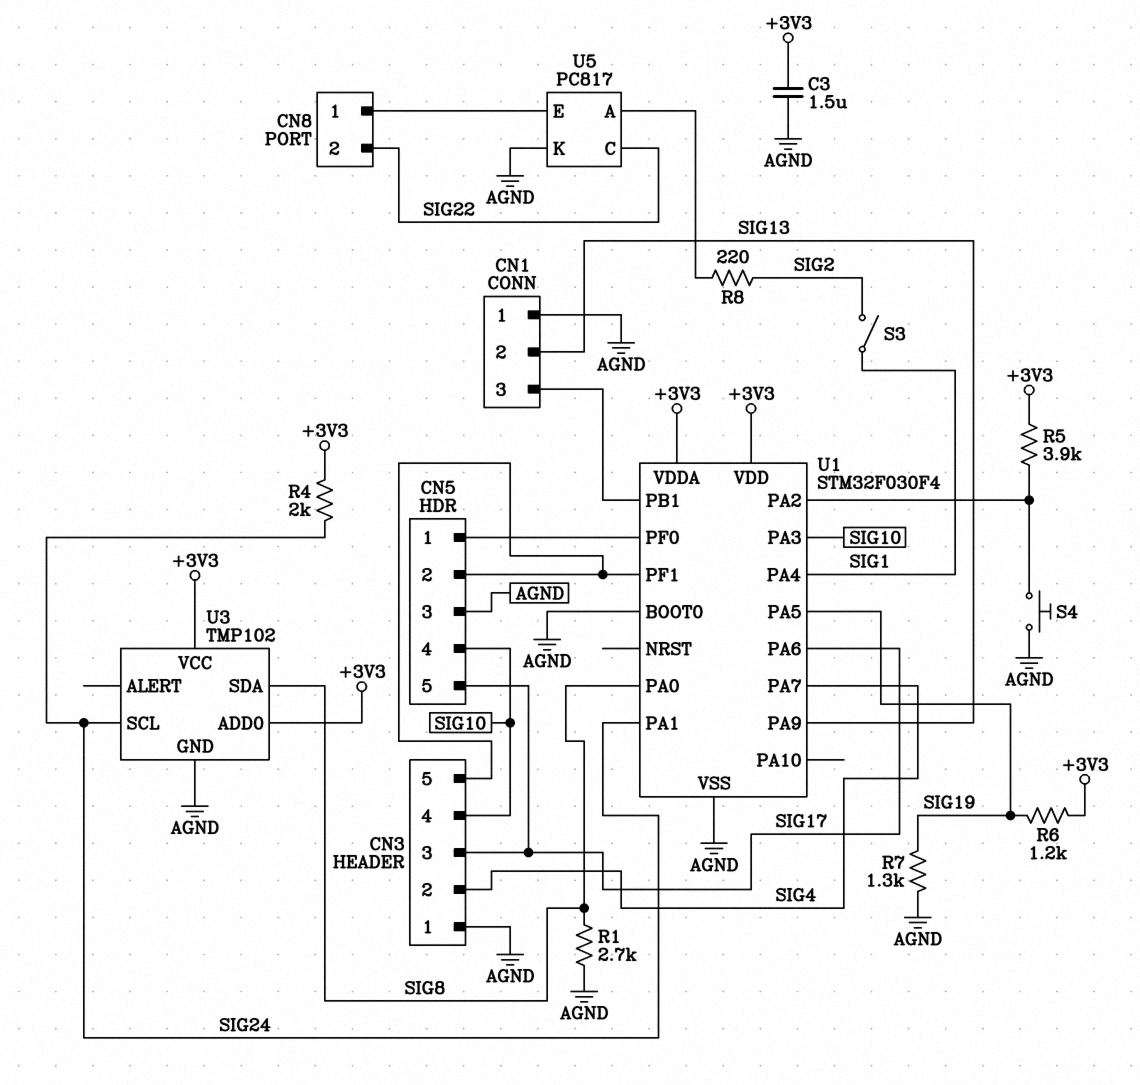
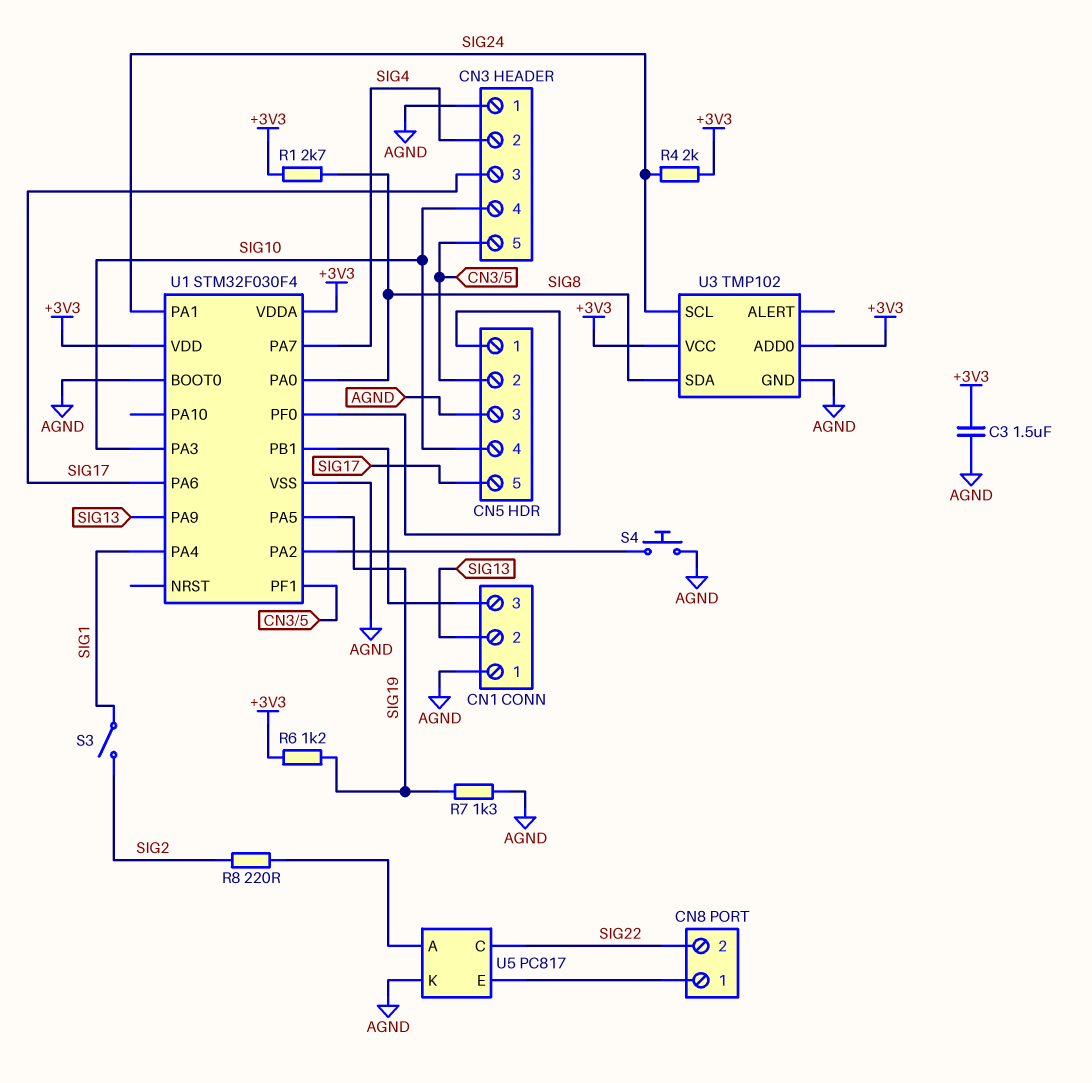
R1: 2.7k (AGND, SIG8) -> 2.7k (+3V3, SIG8)
R5: 3.9k (+3V3, U1/PA2) -> none

